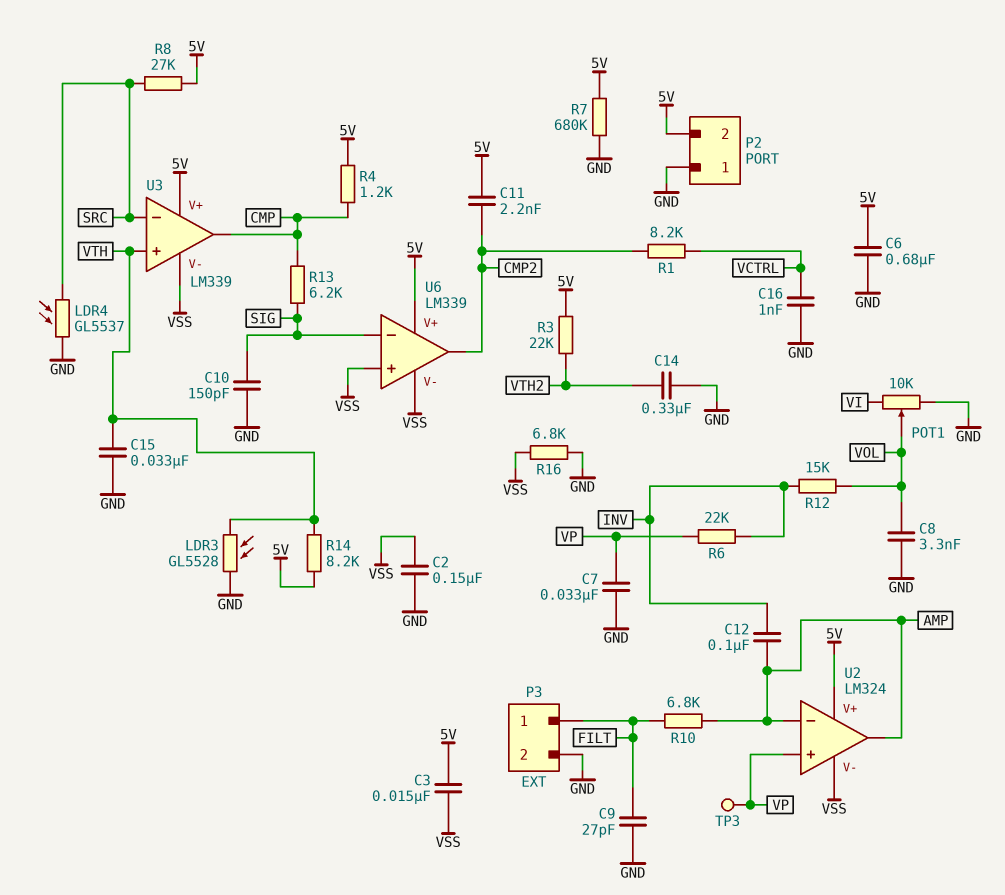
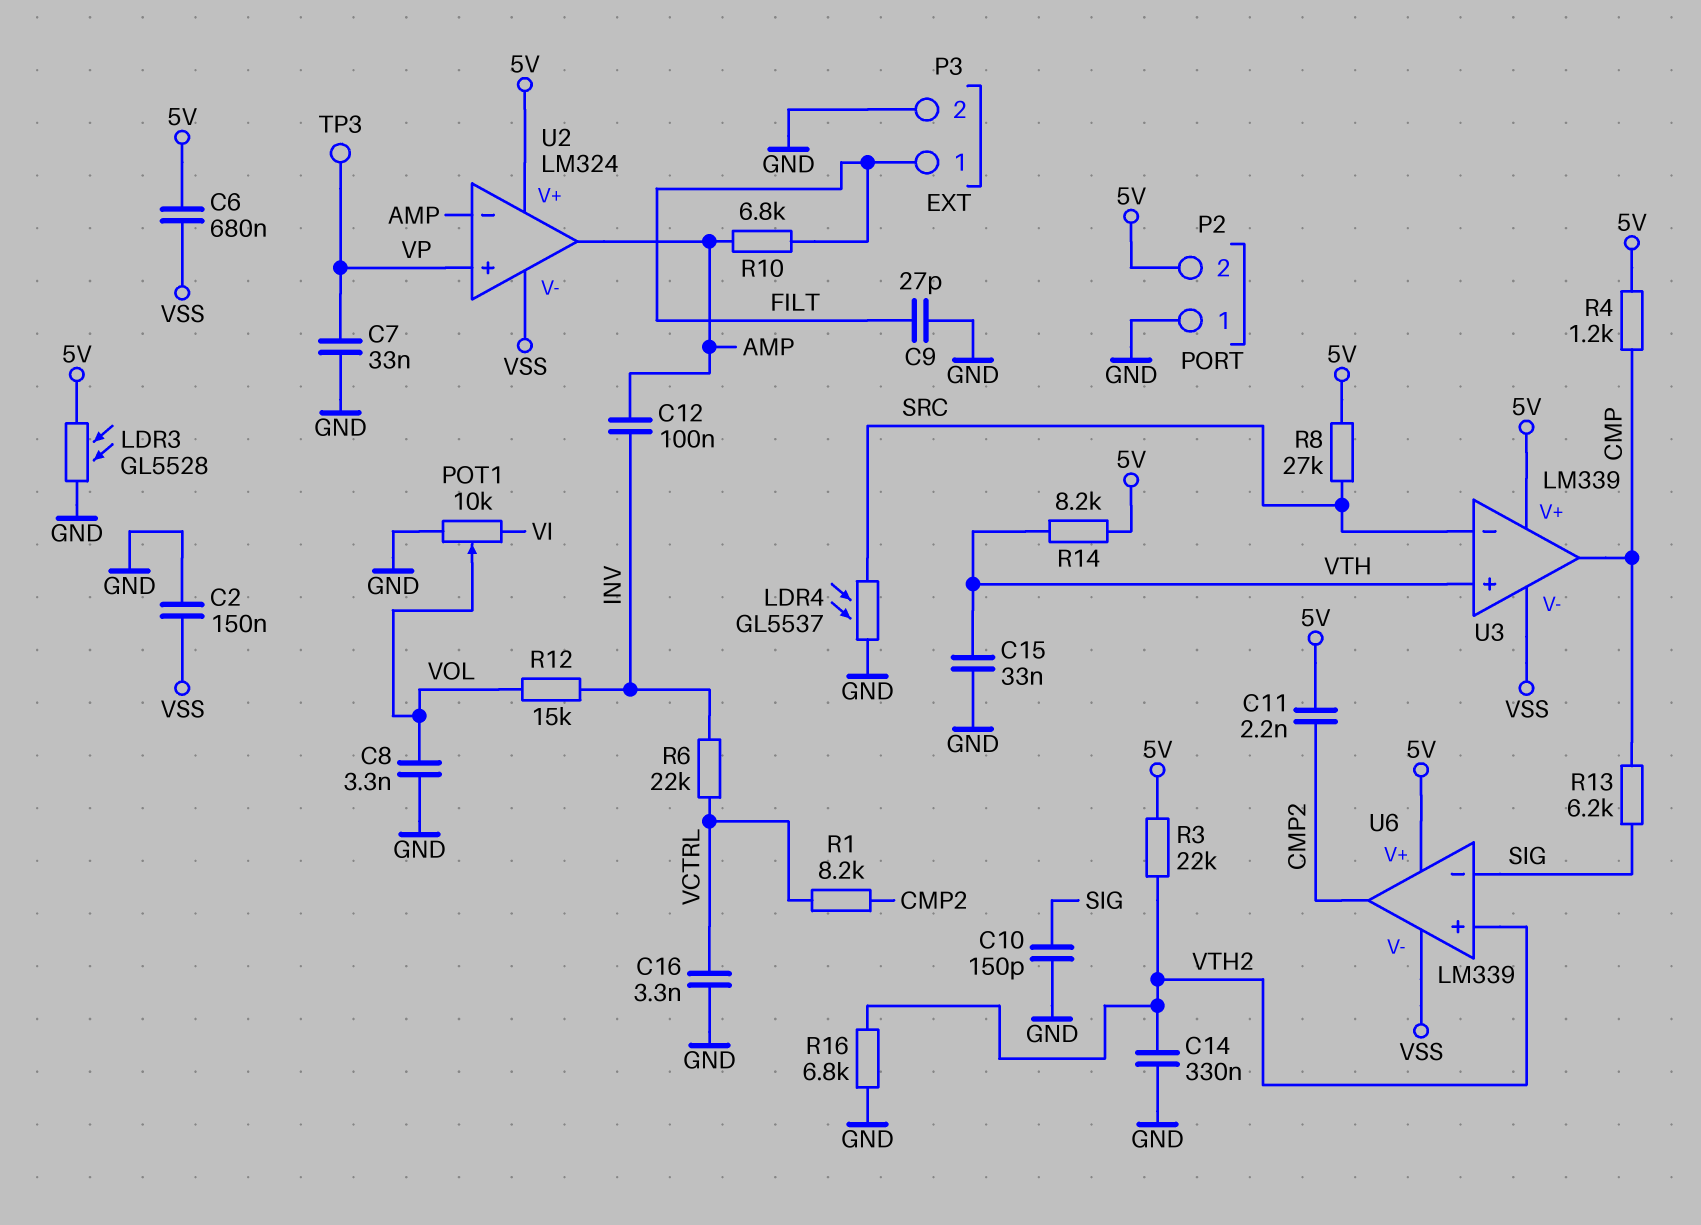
C3: 15nF (5V, VSS) -> none
C6: 680nF (5V, GND) -> 680nF (5V, VSS)
C16: 1nF (GND, VCTRL) -> 3.3nF (GND, VCTRL)
LDR3: GL5528 (GND, VTH) -> GL5528 (5V, GND)
R6: 22k (INV, VP) -> 22k (INV, VCTRL)
R7: 680k (5V, GND) -> none
R16: 6.8k (GND, VSS) -> 6.8k (GND, VTH2)
U6 pin in+: VSS -> VTH2

